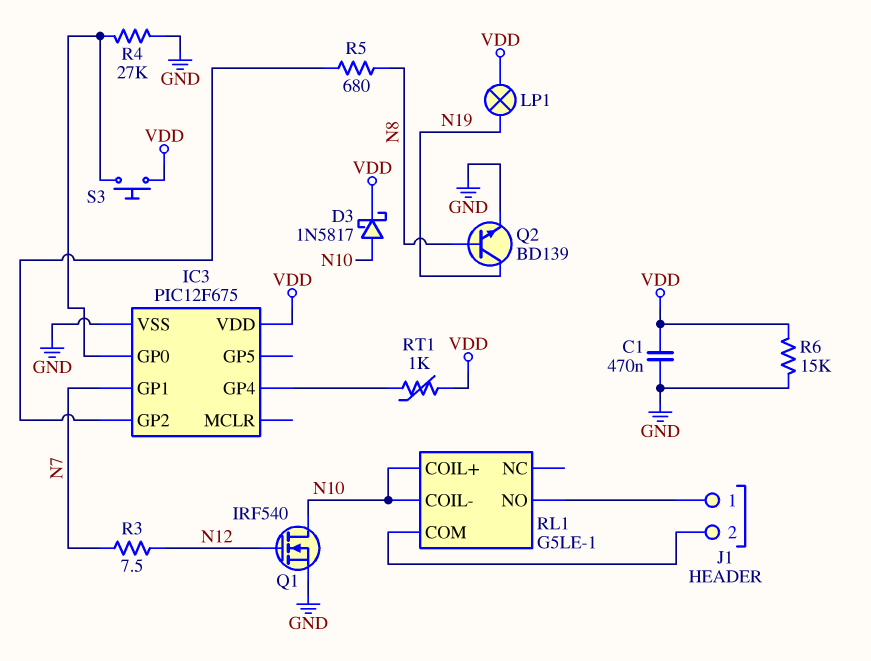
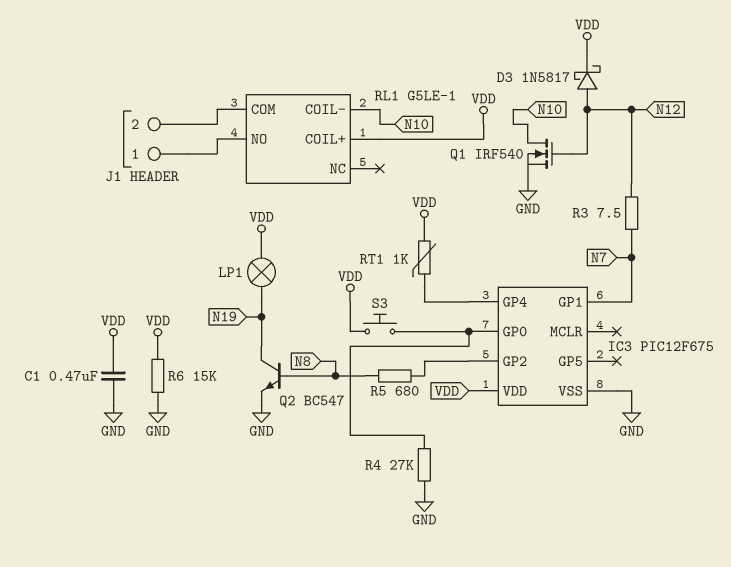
D3: schottky 1N5817 (A N10, K VDD) -> schottky 1N5817 (A N12, K VDD)
Q2: NPN BD139 (B N8, C N19, E GND) -> NPN BC547 (B N8, C N19, E GND)
RL1 pin COIL+: N10 -> VDD

